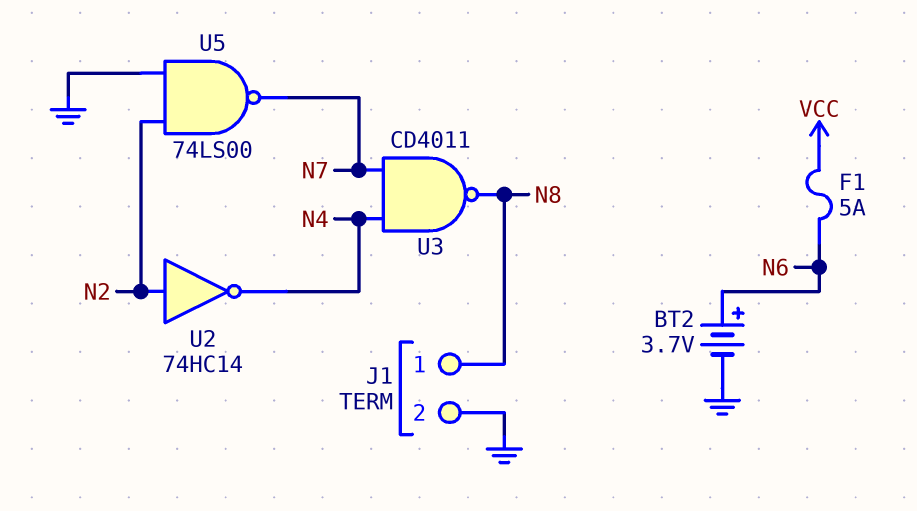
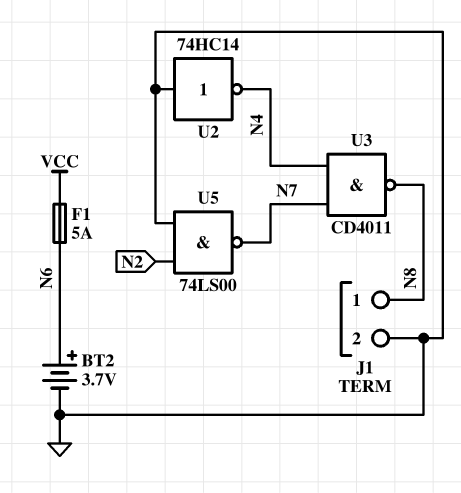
U2: NOT 74HC14 (in N2, out N4) -> NOT 74HC14 (in GND, out N4)

